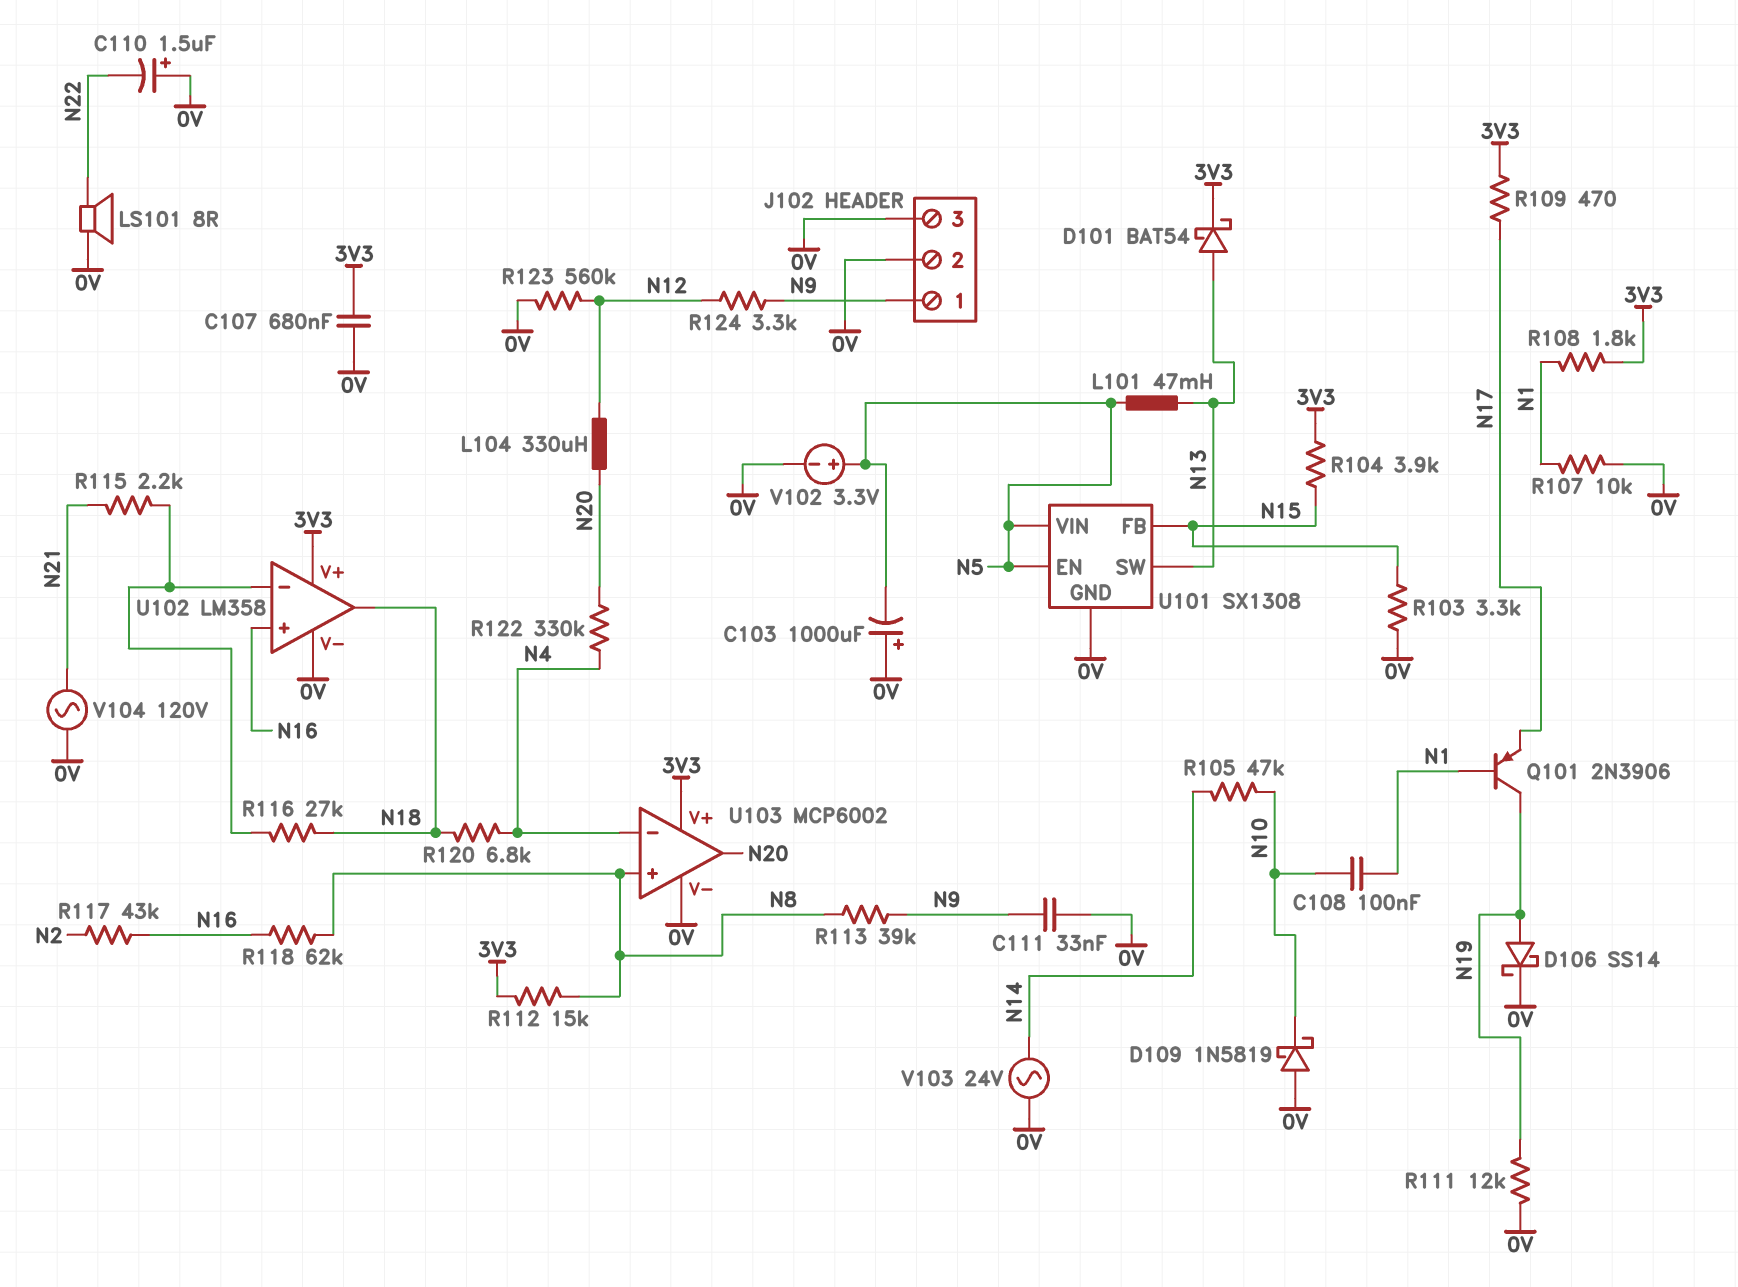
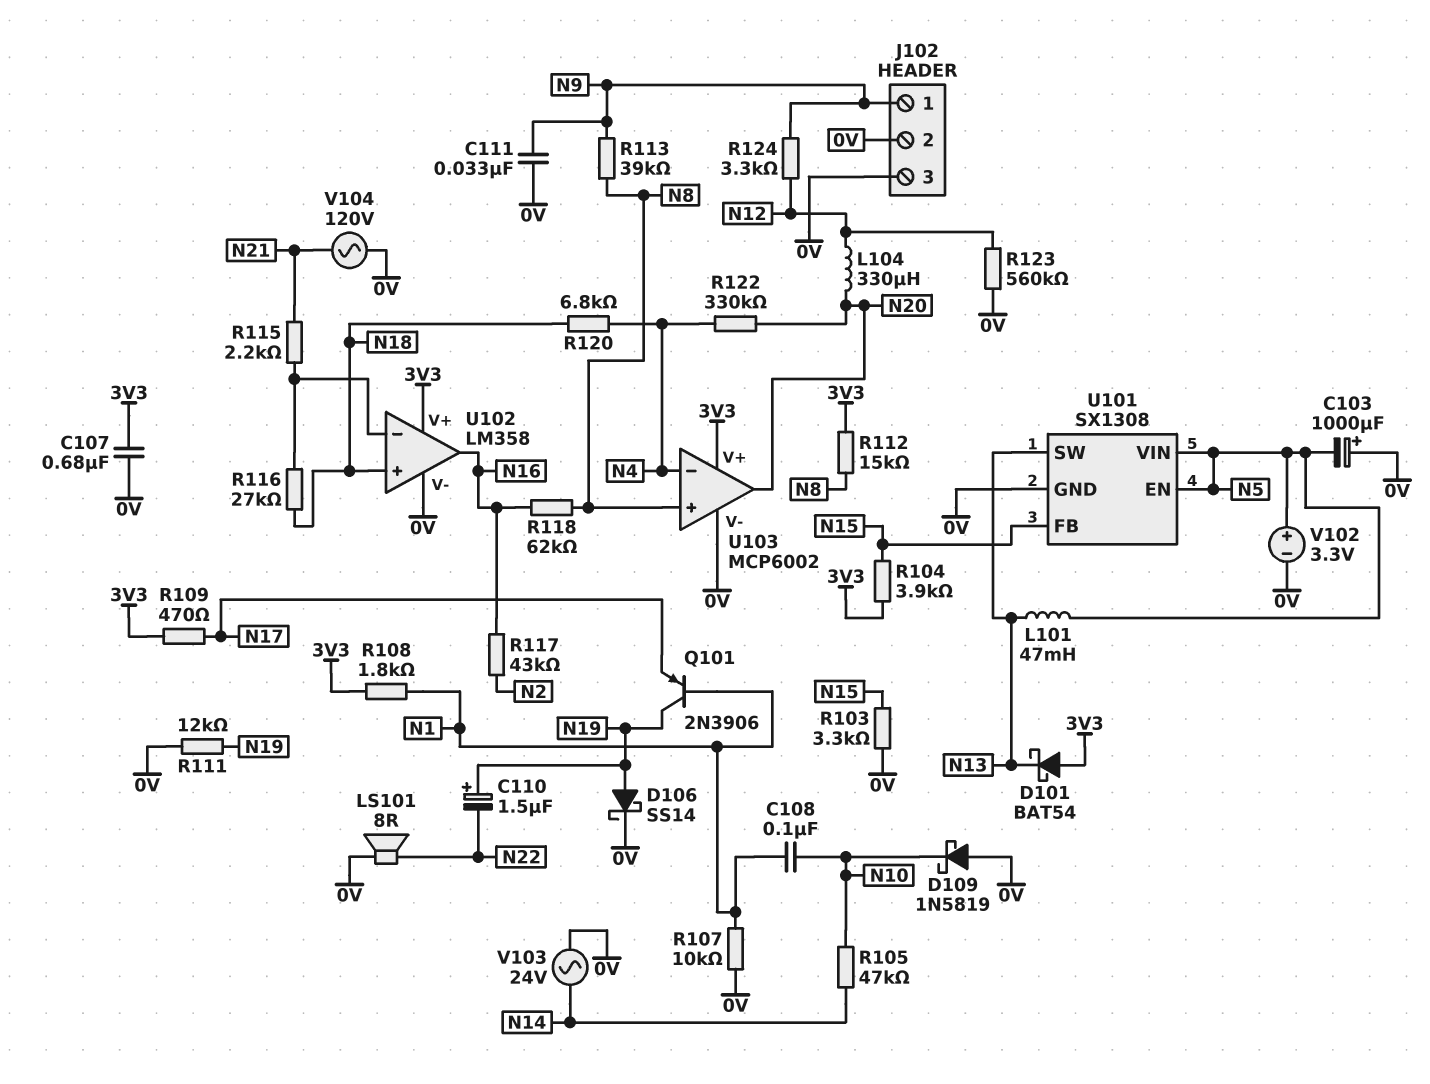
C110: 1.5uF (plus 0V, minus N22) -> 1.5uF (plus N19, minus N22)
D101: schottky BAT54 (A N13, K 3V3) -> schottky BAT54 (A 3V3, K N13)
U102 pin in+: N16 -> N18
U102 pin out: N18 -> N16

